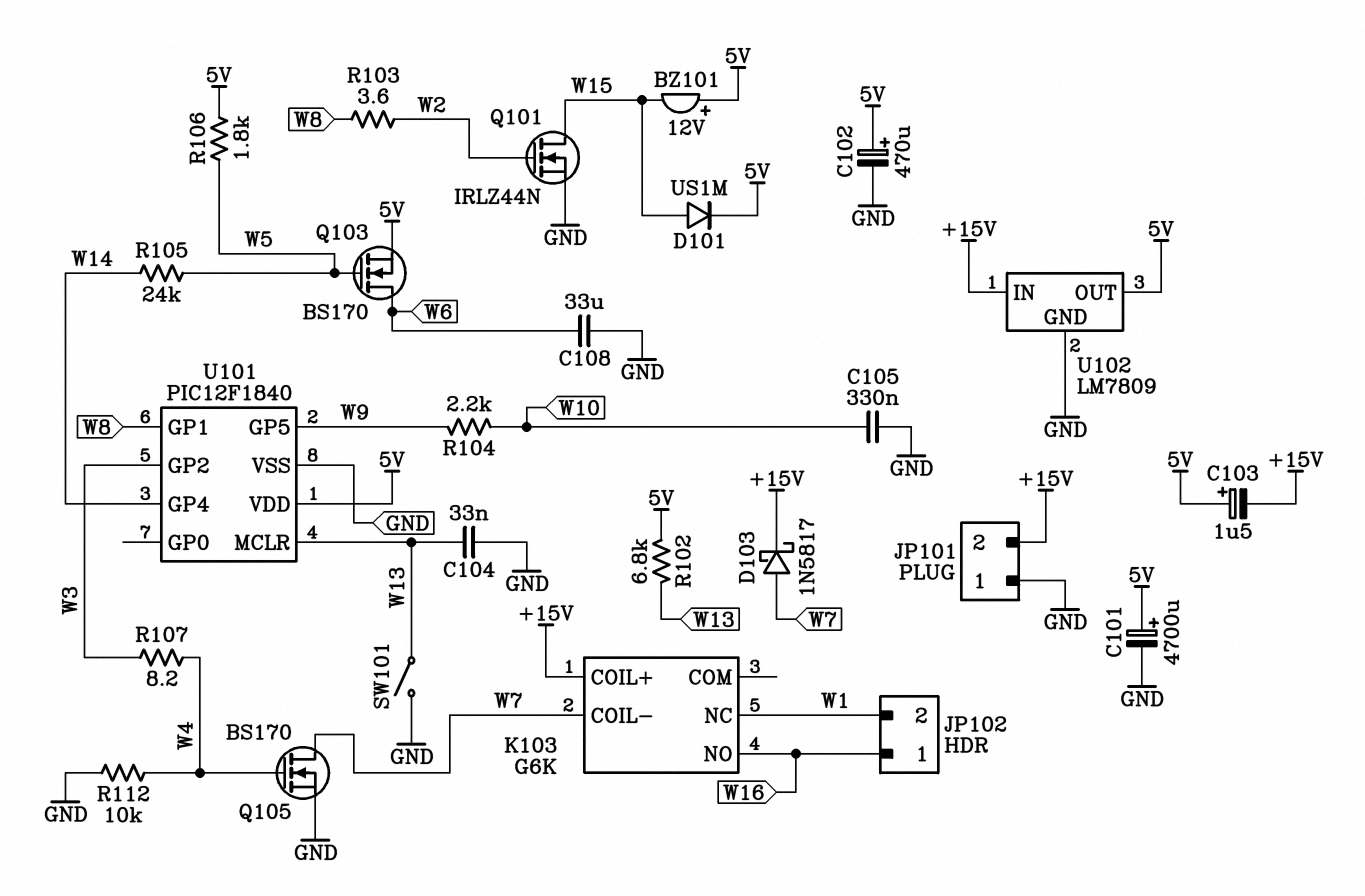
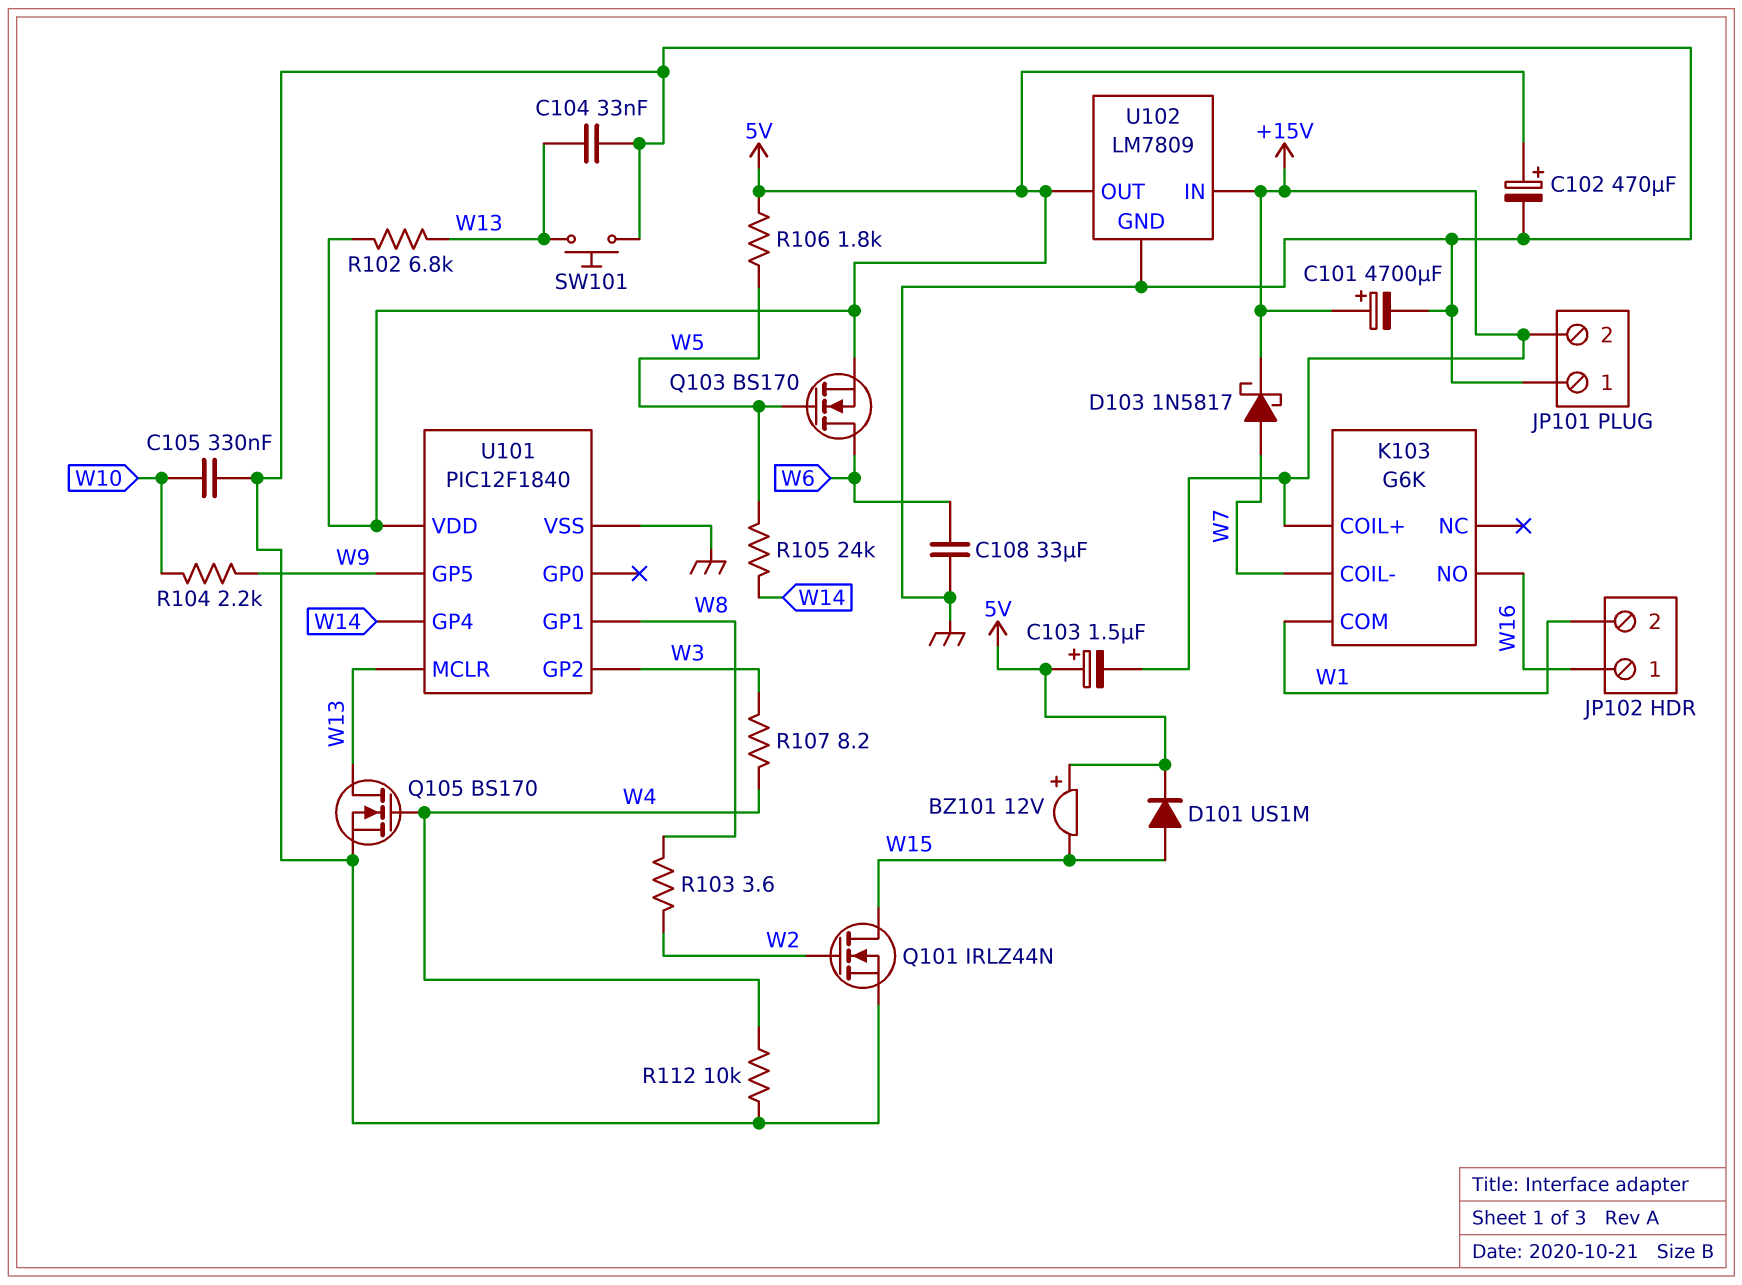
C101: 4700uF (plus 5V, minus GND) -> 4700uF (plus +15V, minus GND)
K103 pin COM: none -> W1
K103 pin NC: W1 -> none
Q105: NMOS BS170 (G W4, D W7, S GND) -> NMOS BS170 (G W4, D W13, S GND)
SW101: switch (GND, W13) -> button (GND, W13)

